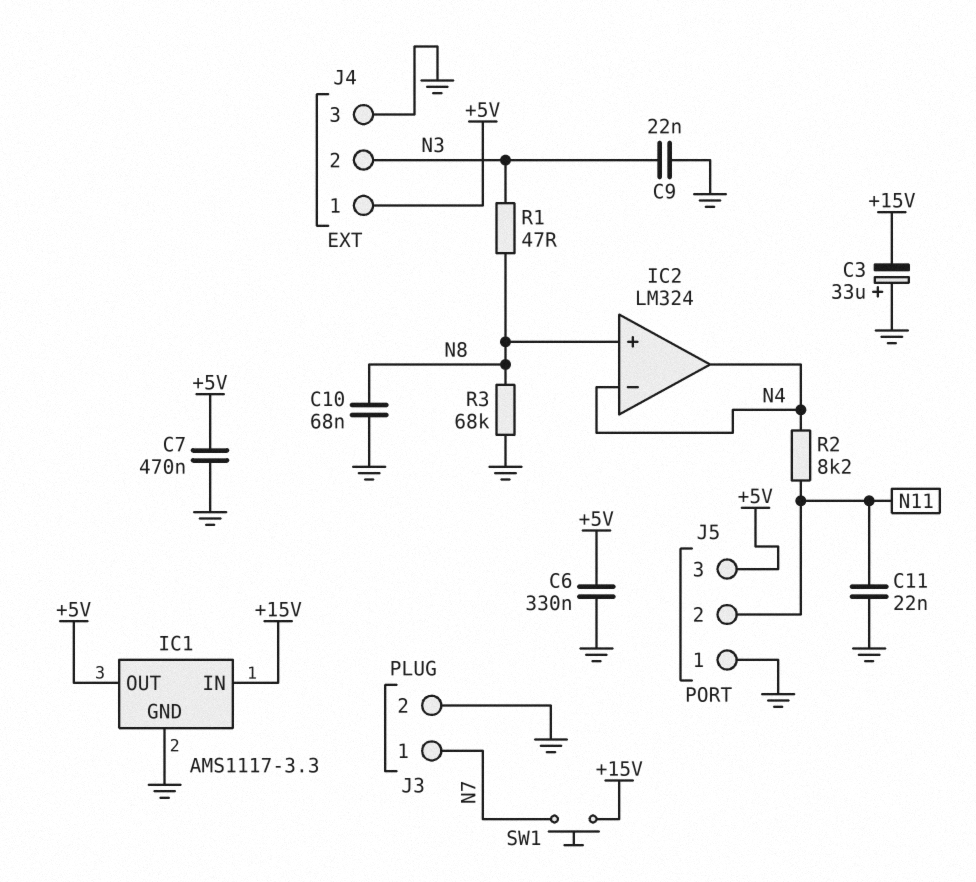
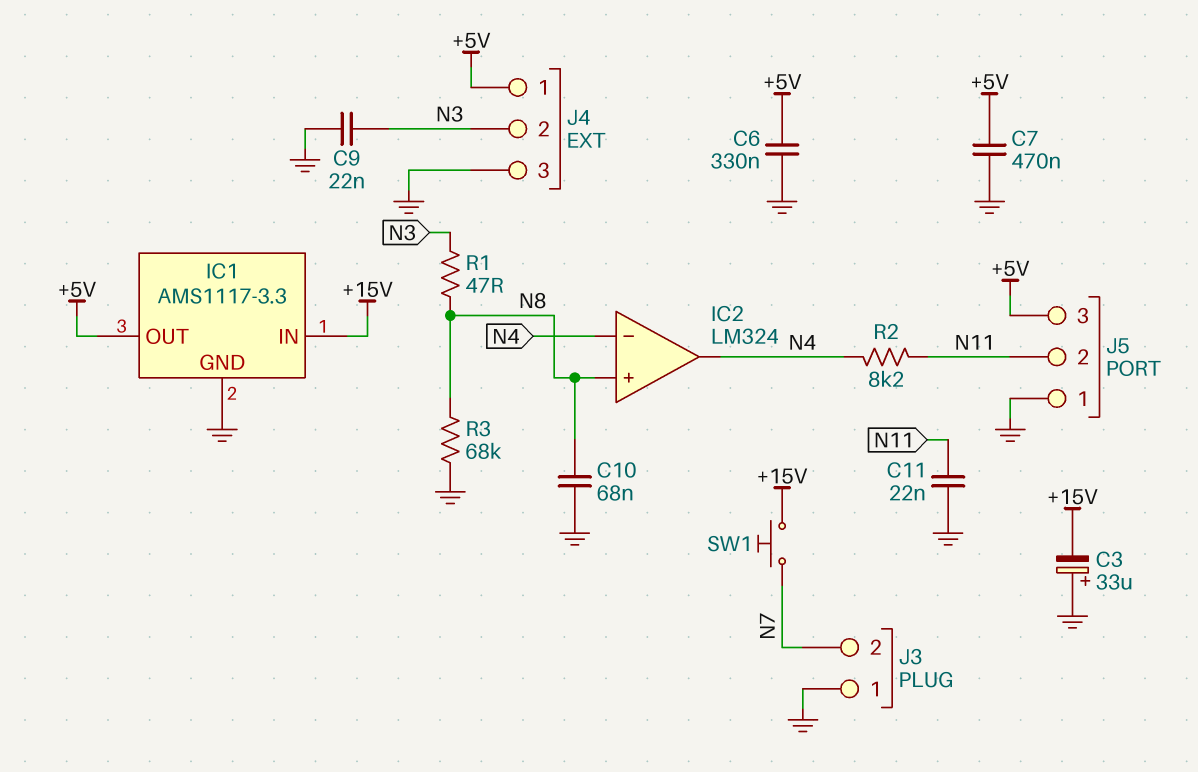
J3 pin 1: N7 -> GND
J3 pin 2: GND -> N7

